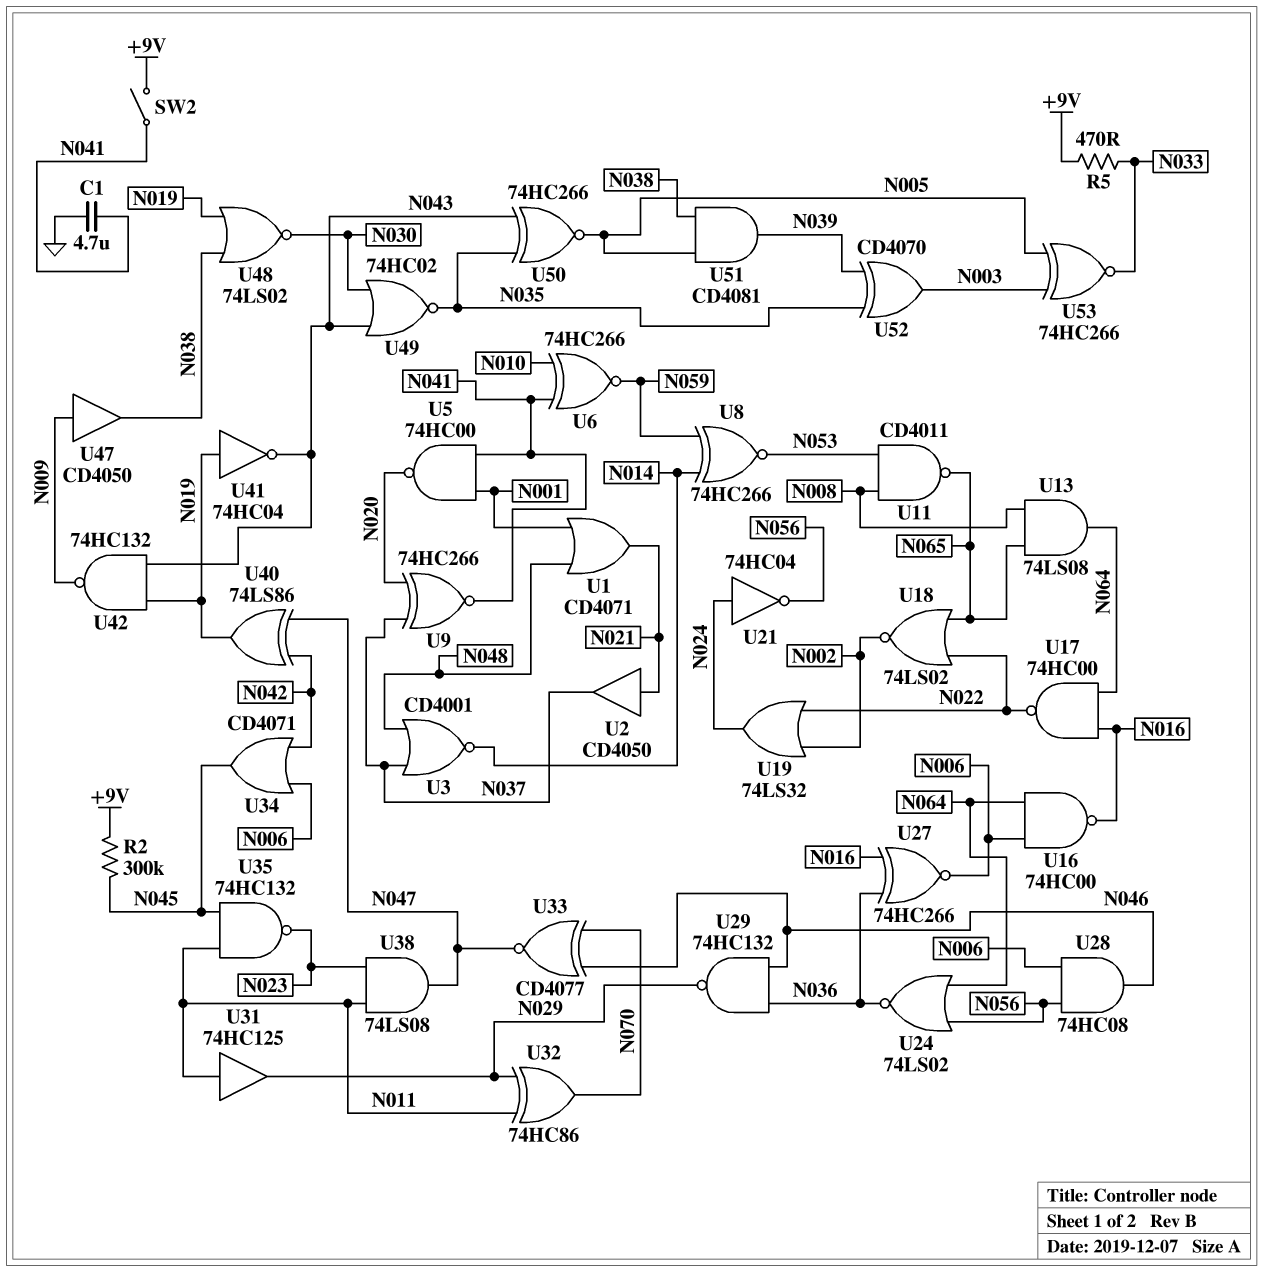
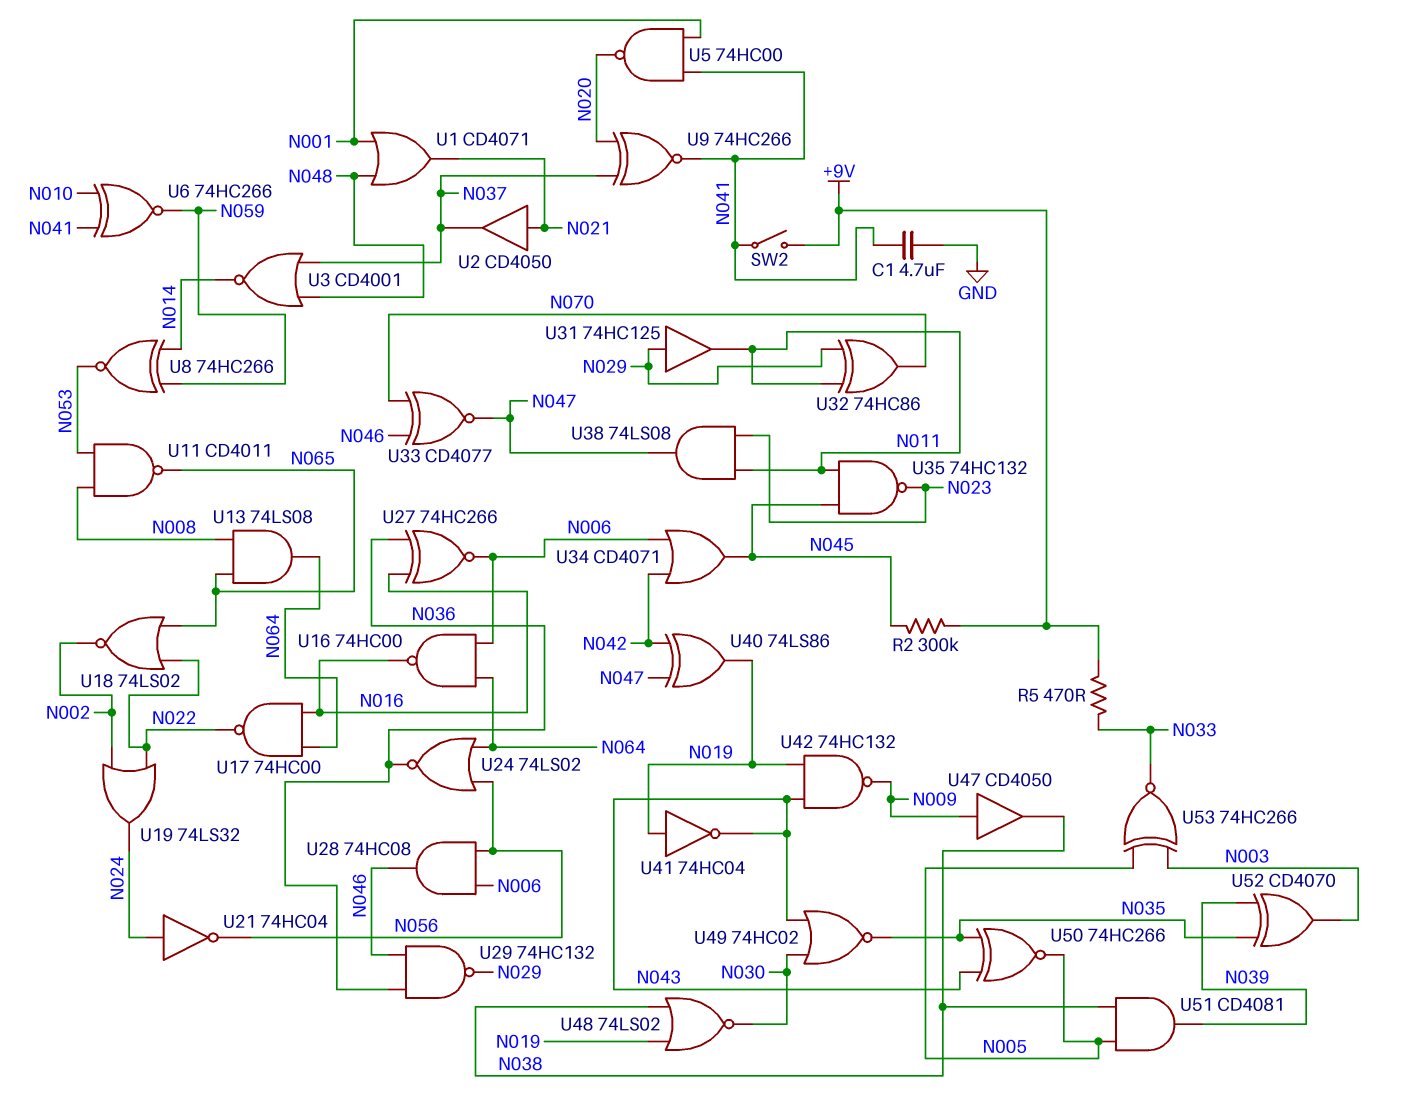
U31: buffer 74HC125 (in N011, out N029) -> buffer 74HC125 (in N029, out N011)

